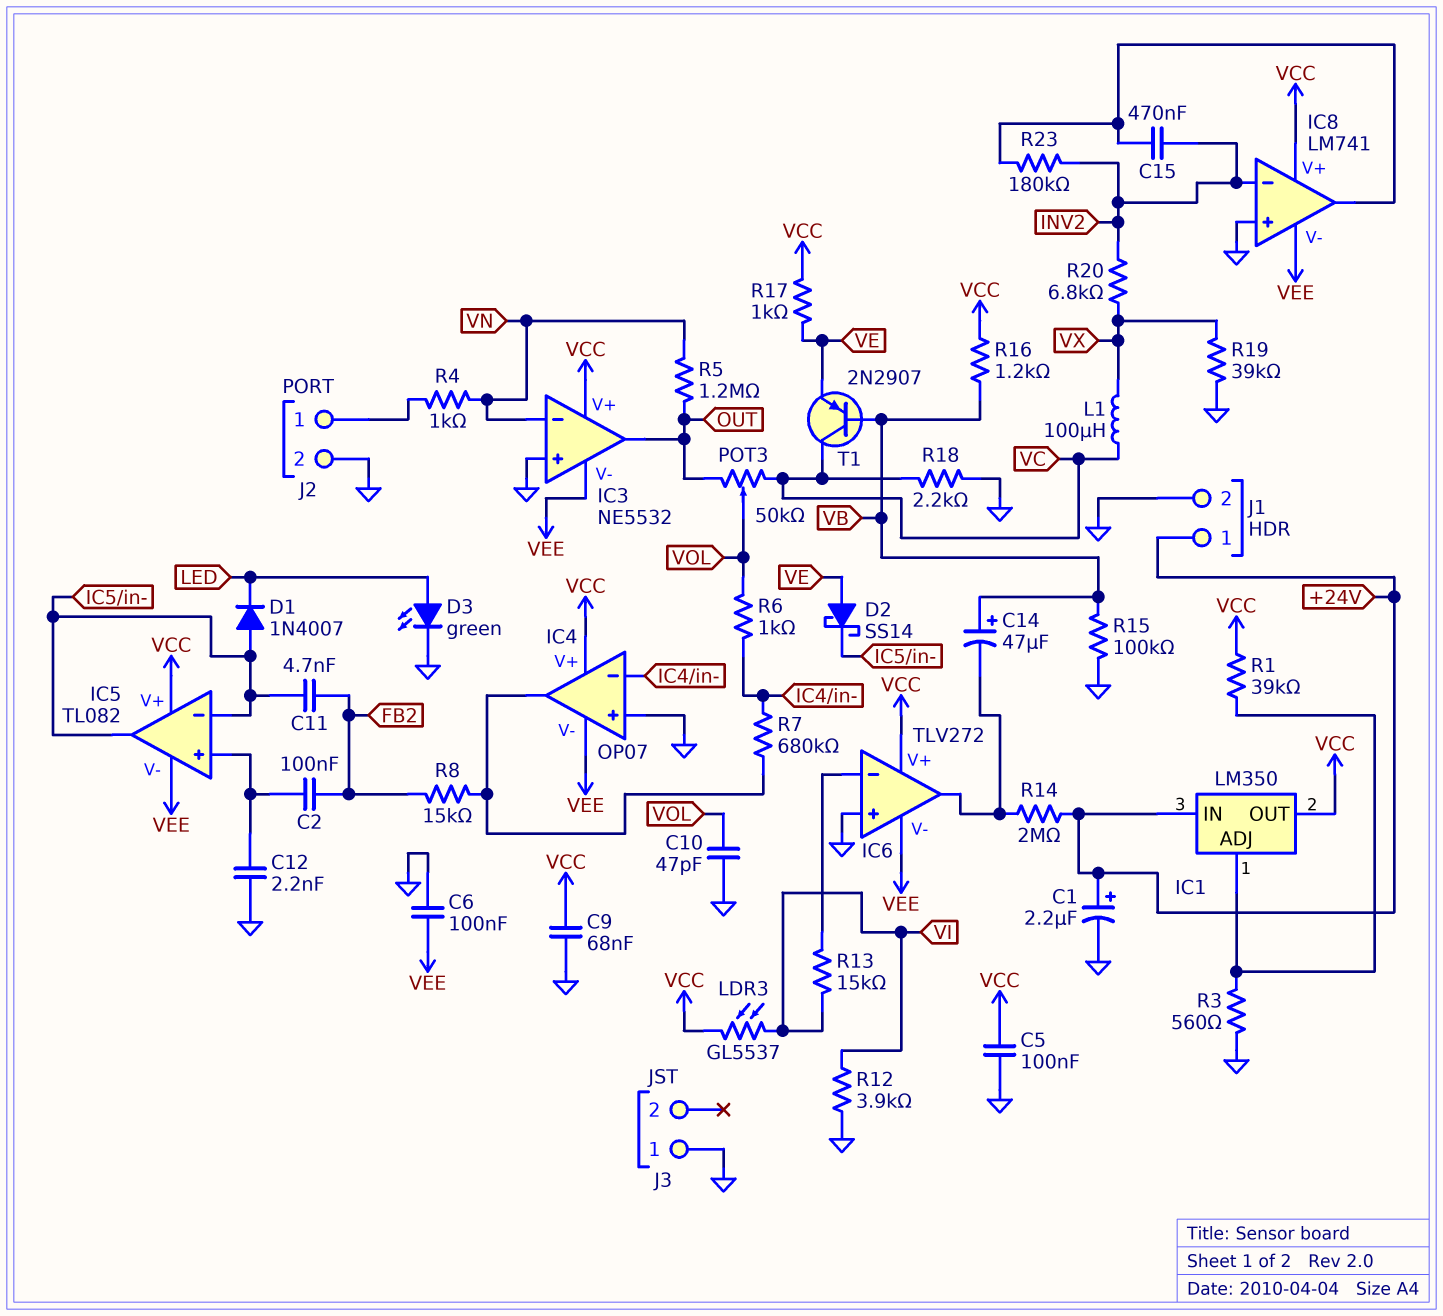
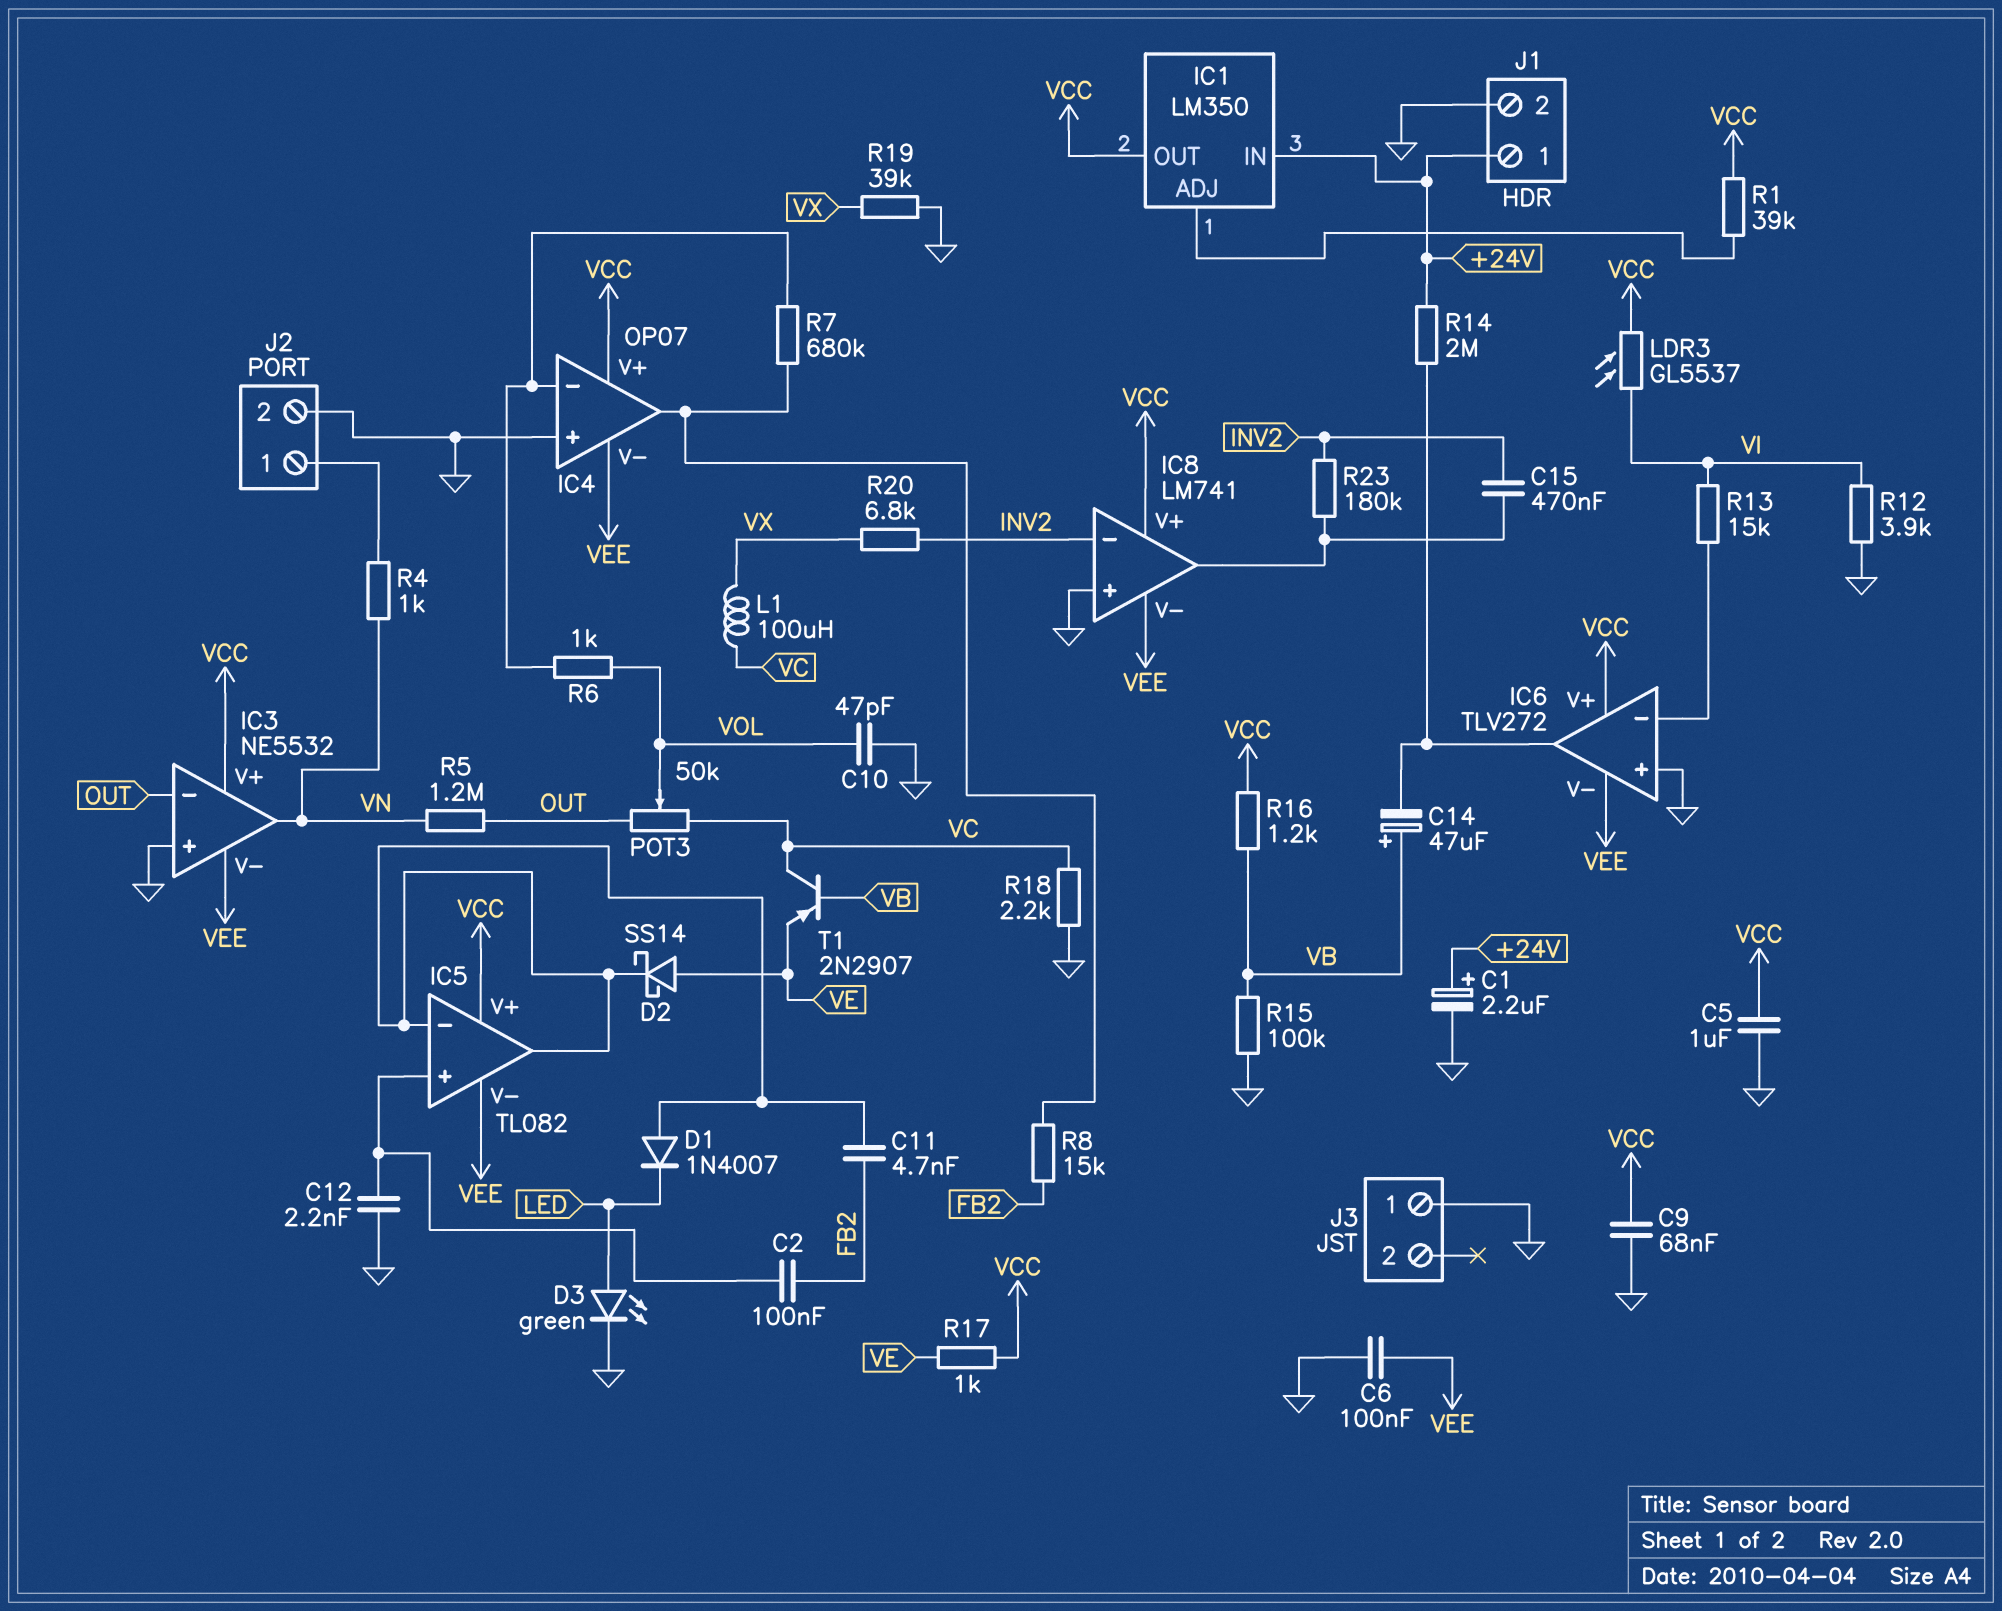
C5: 100nF (GND, VCC) -> 1uF (GND, VCC)
IC3 pin in-: VN -> OUT
IC3 pin out: OUT -> VN
R3: 560 (GND, IC1/ADJ) -> none

